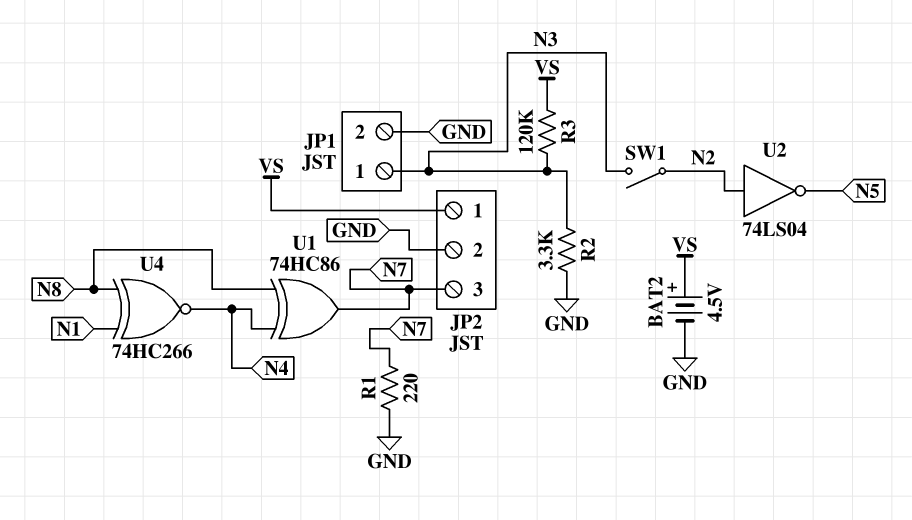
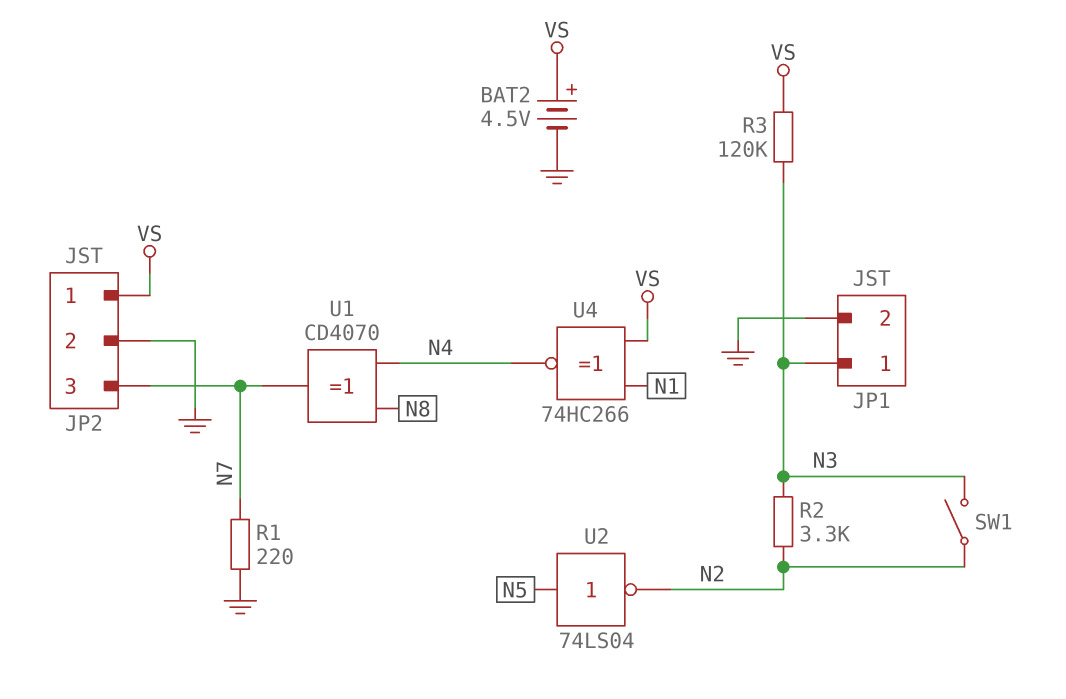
R2: 3.3k (GND, N3) -> 3.3k (N2, N3)
U1: XOR 74HC86 (in N4, in N8, out N7) -> XOR CD4070 (in N4, in N8, out N7)
U2: NOT 74LS04 (in N2, out N5) -> NOT 74LS04 (in N5, out N2)
U4: XNOR 74HC266 (in N1, in N8, out N4) -> XNOR 74HC266 (in N1, in VS, out N4)

